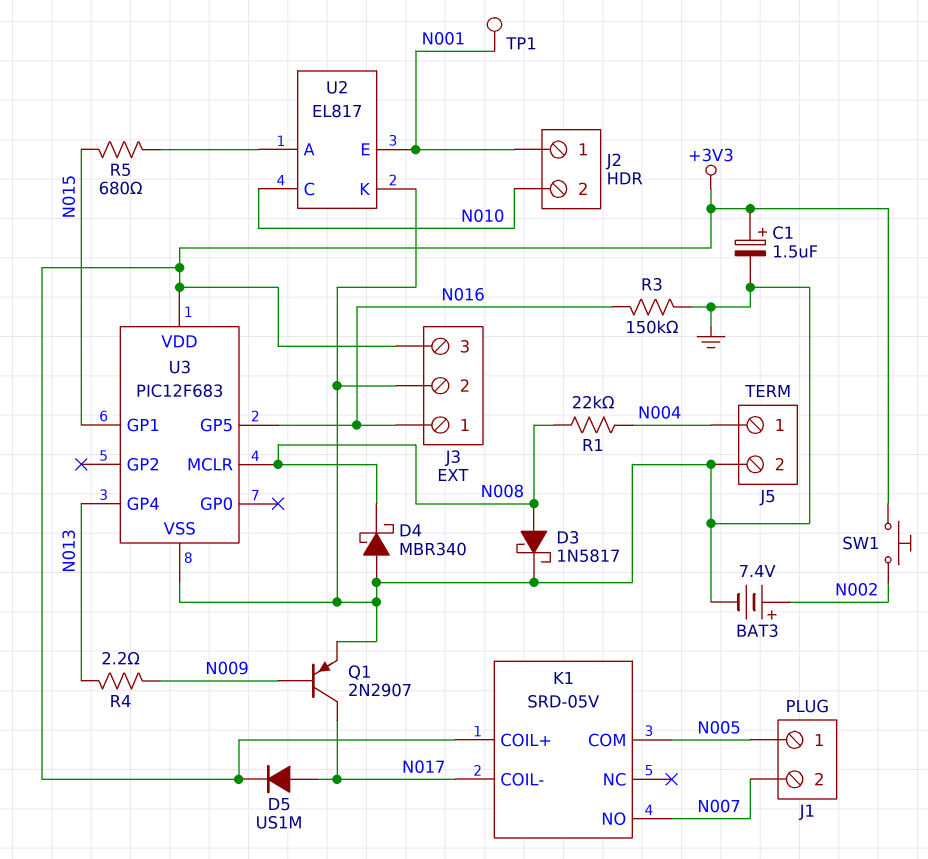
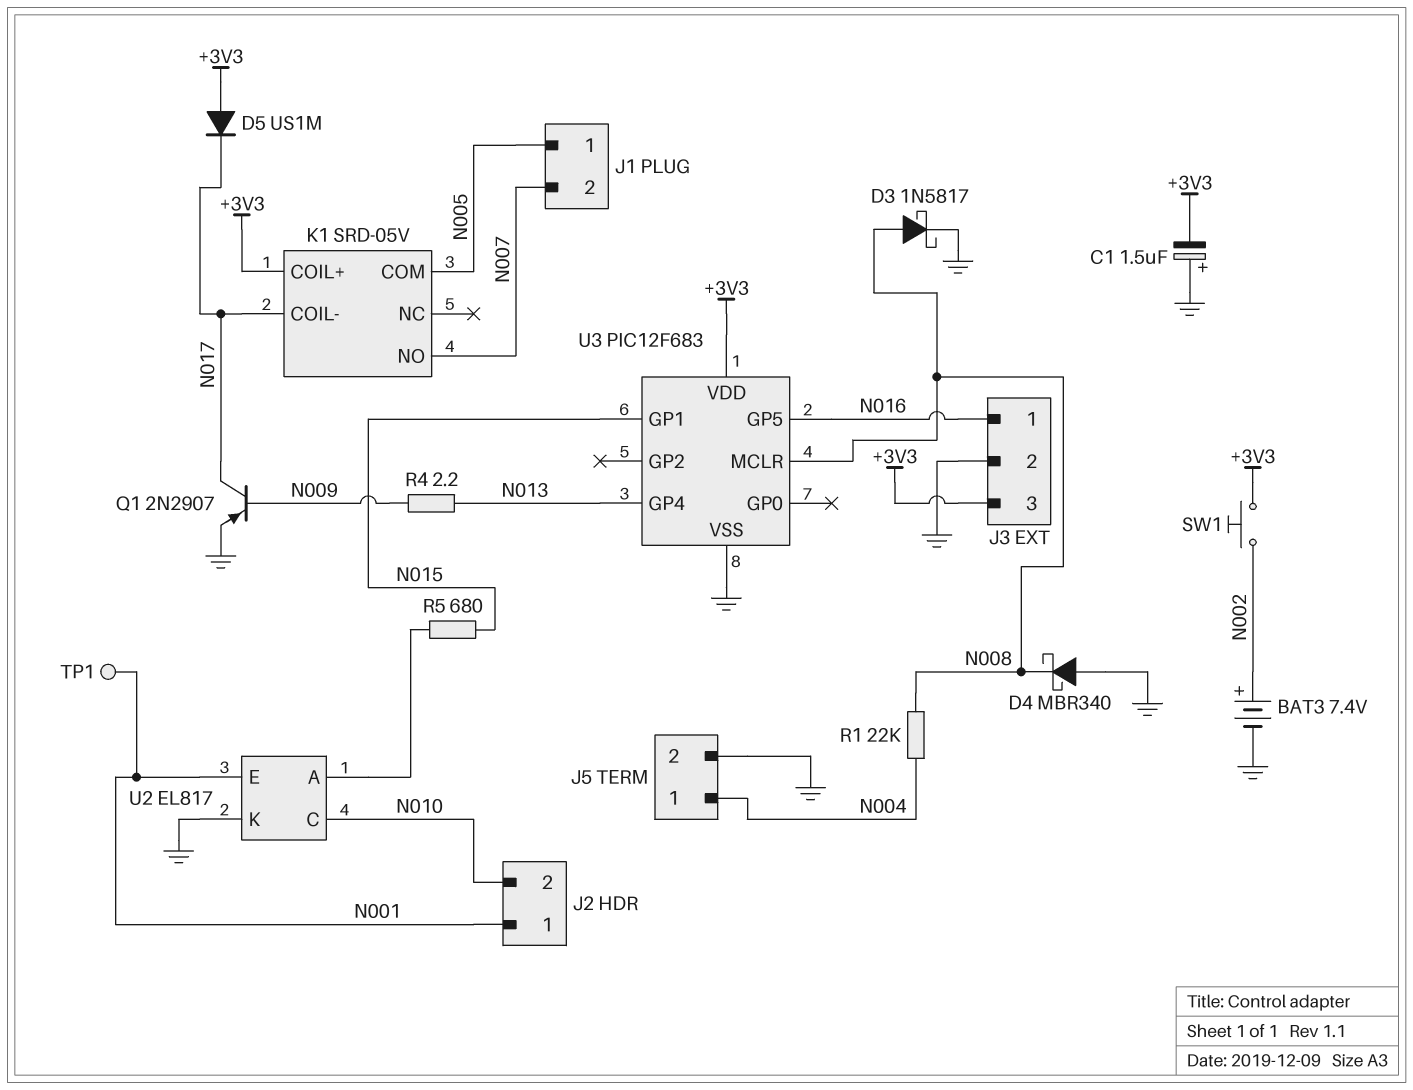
C1: 1.5uF (plus +3V3, minus GND) -> 1.5uF (plus GND, minus +3V3)
D5: diode US1M (A N017, K +3V3) -> diode US1M (A +3V3, K N017)
R3: 150k (GND, N016) -> none

